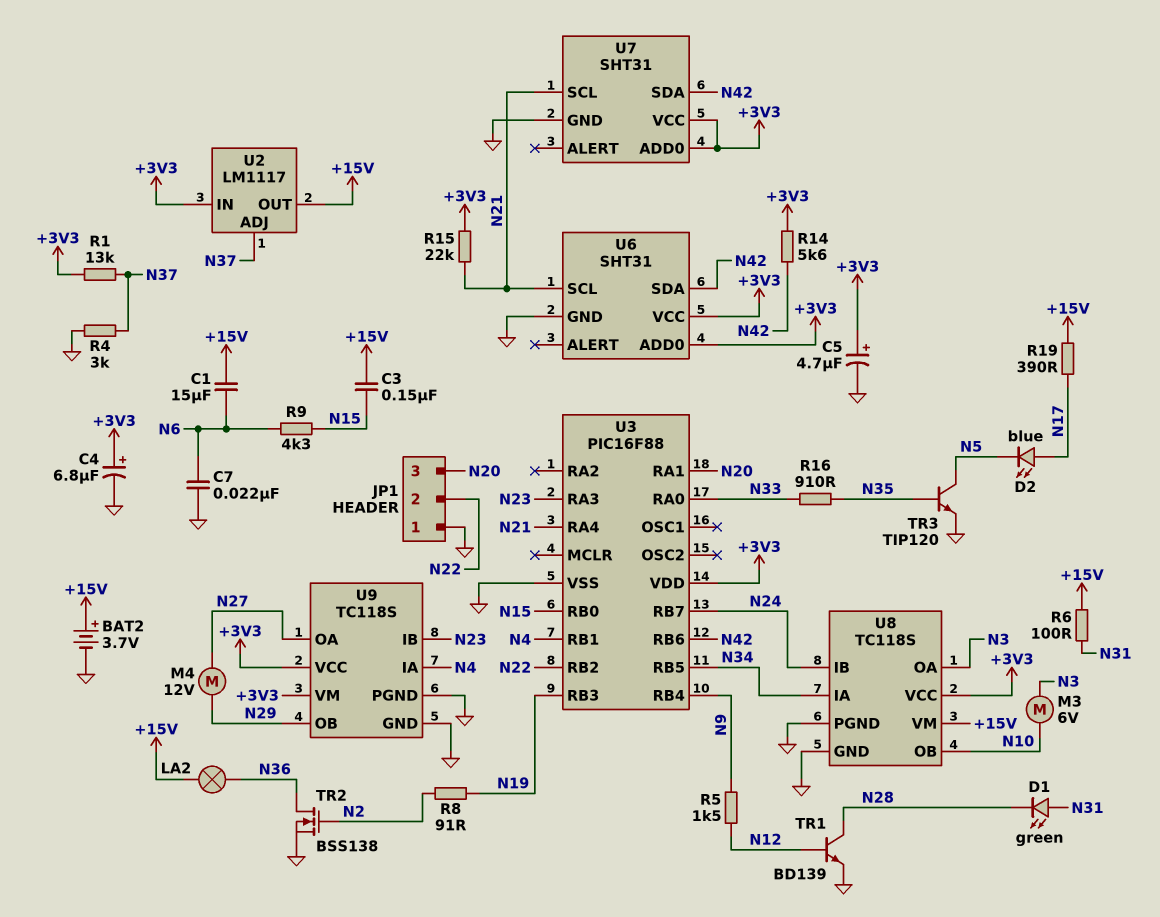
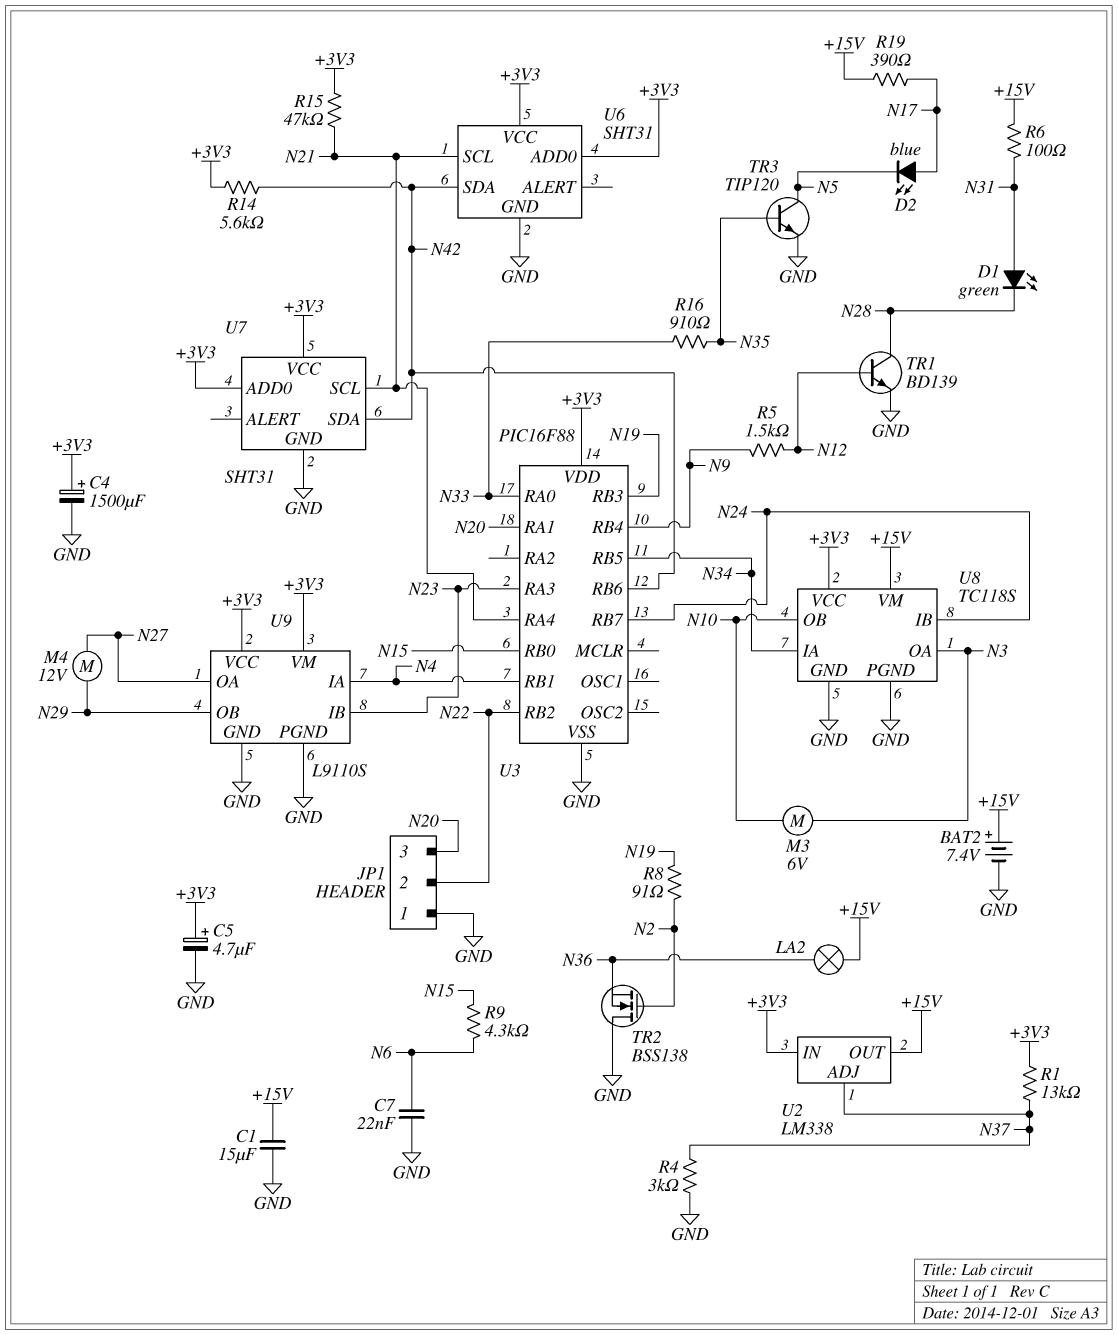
BAT2: 3.7V (plus +15V, minus GND) -> 7.4V (plus +15V, minus GND)
C1: 15uF (+15V, N6) -> 15uF (+15V, GND)
C3: 150nF (+15V, N15) -> none
C4: 6.8uF (plus +3V3, minus GND) -> 1500uF (plus +3V3, minus GND)
R15: 22k (+3V3, N21) -> 47k (+3V3, N21)
TR2: NMOS BSS138 (G N2, D N36, S GND) -> NMOS BSS138 (G N2, D GND, S N36)
U2: LM1117 -> LM338
U9: TC118S -> L9110S

